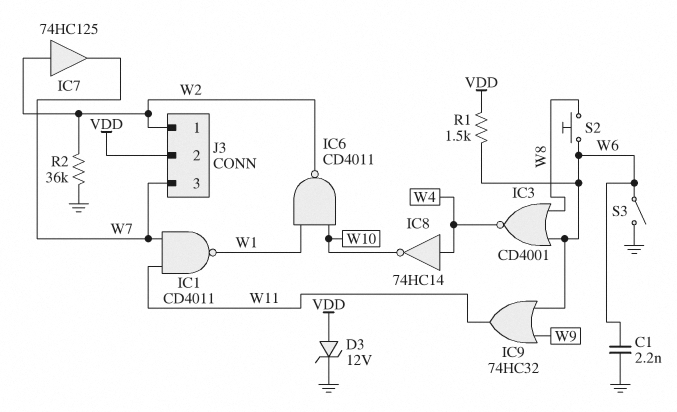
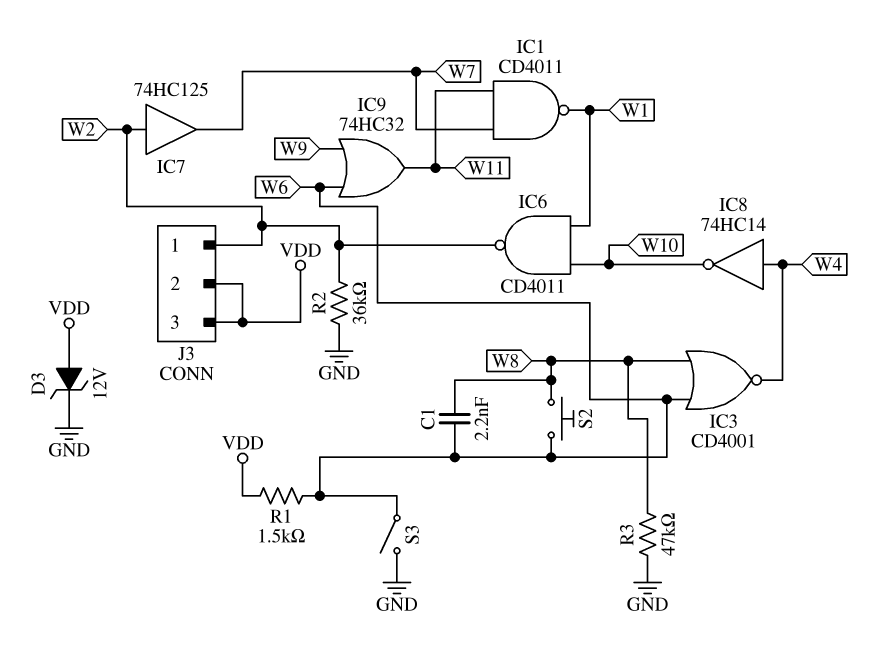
C1: 2.2nF (GND, W6) -> 2.2nF (W6, W8)
J3 pin 3: W7 -> VDD
R3: none -> 47k (GND, W8)

